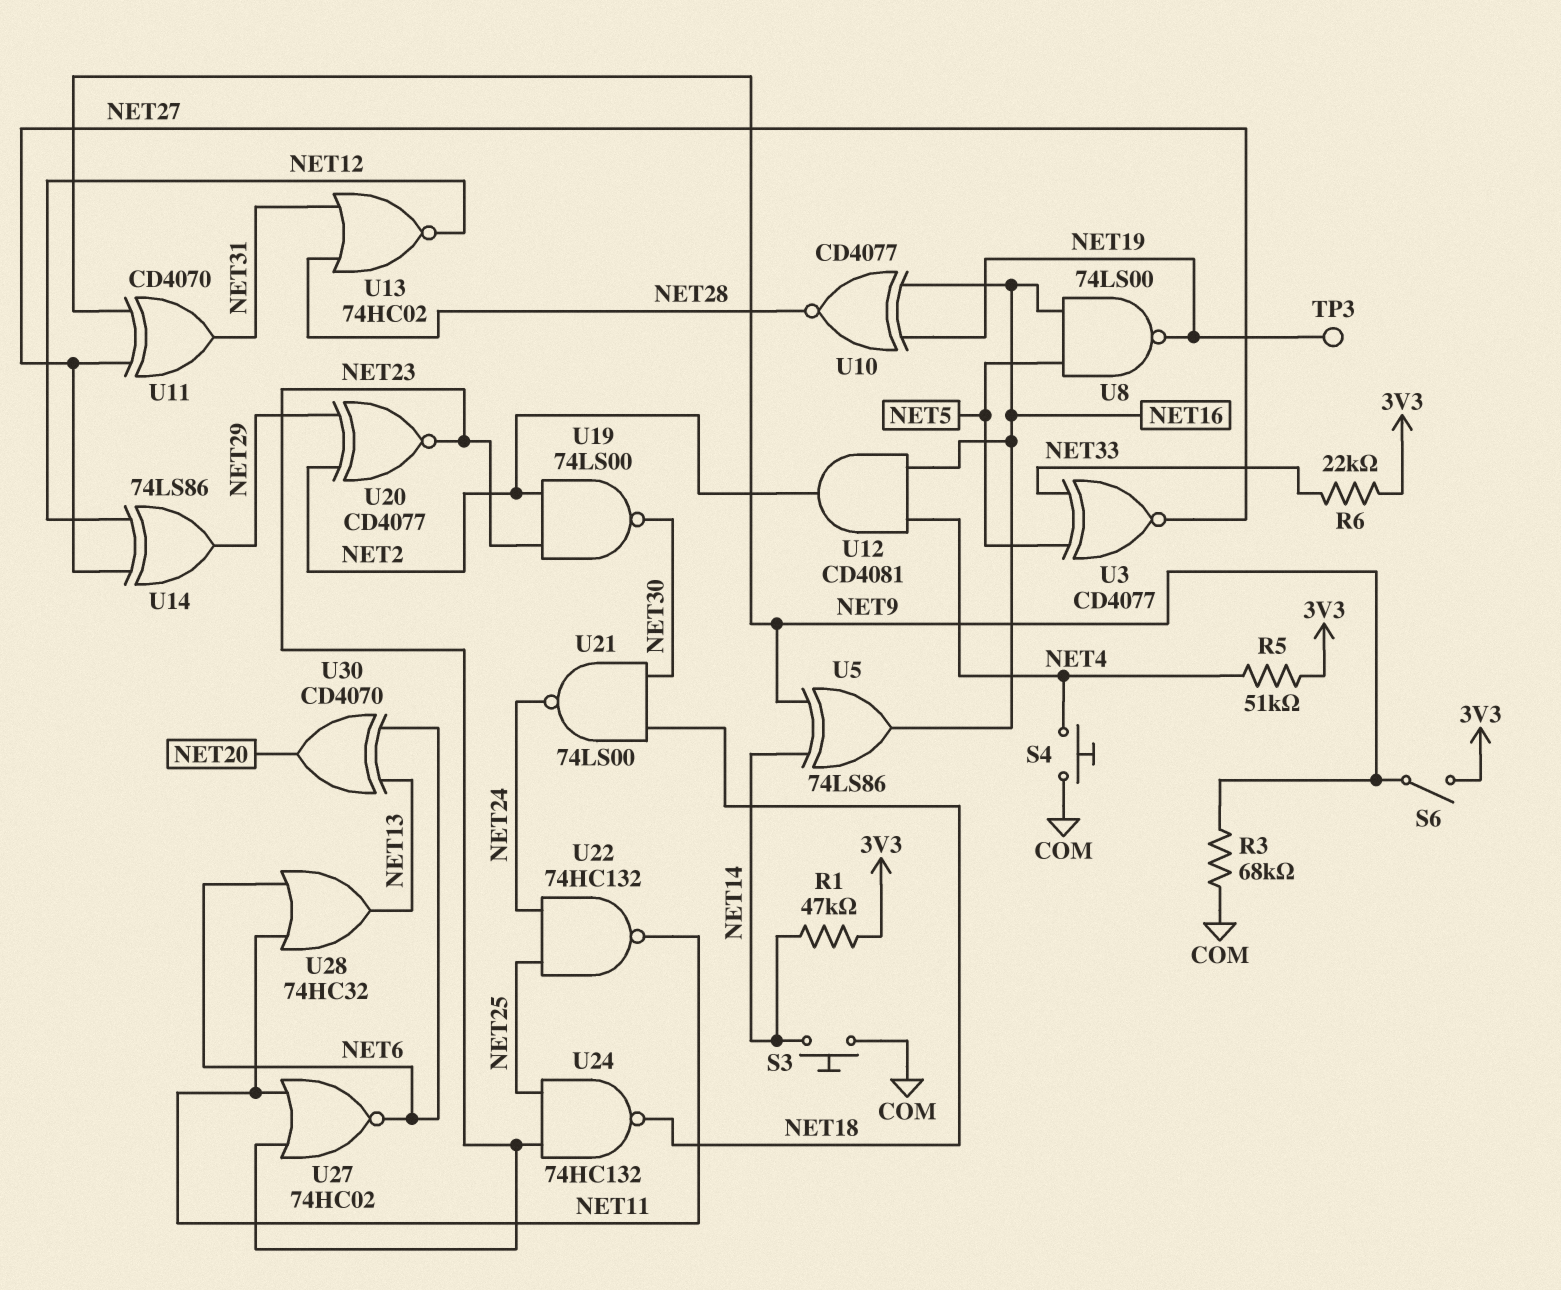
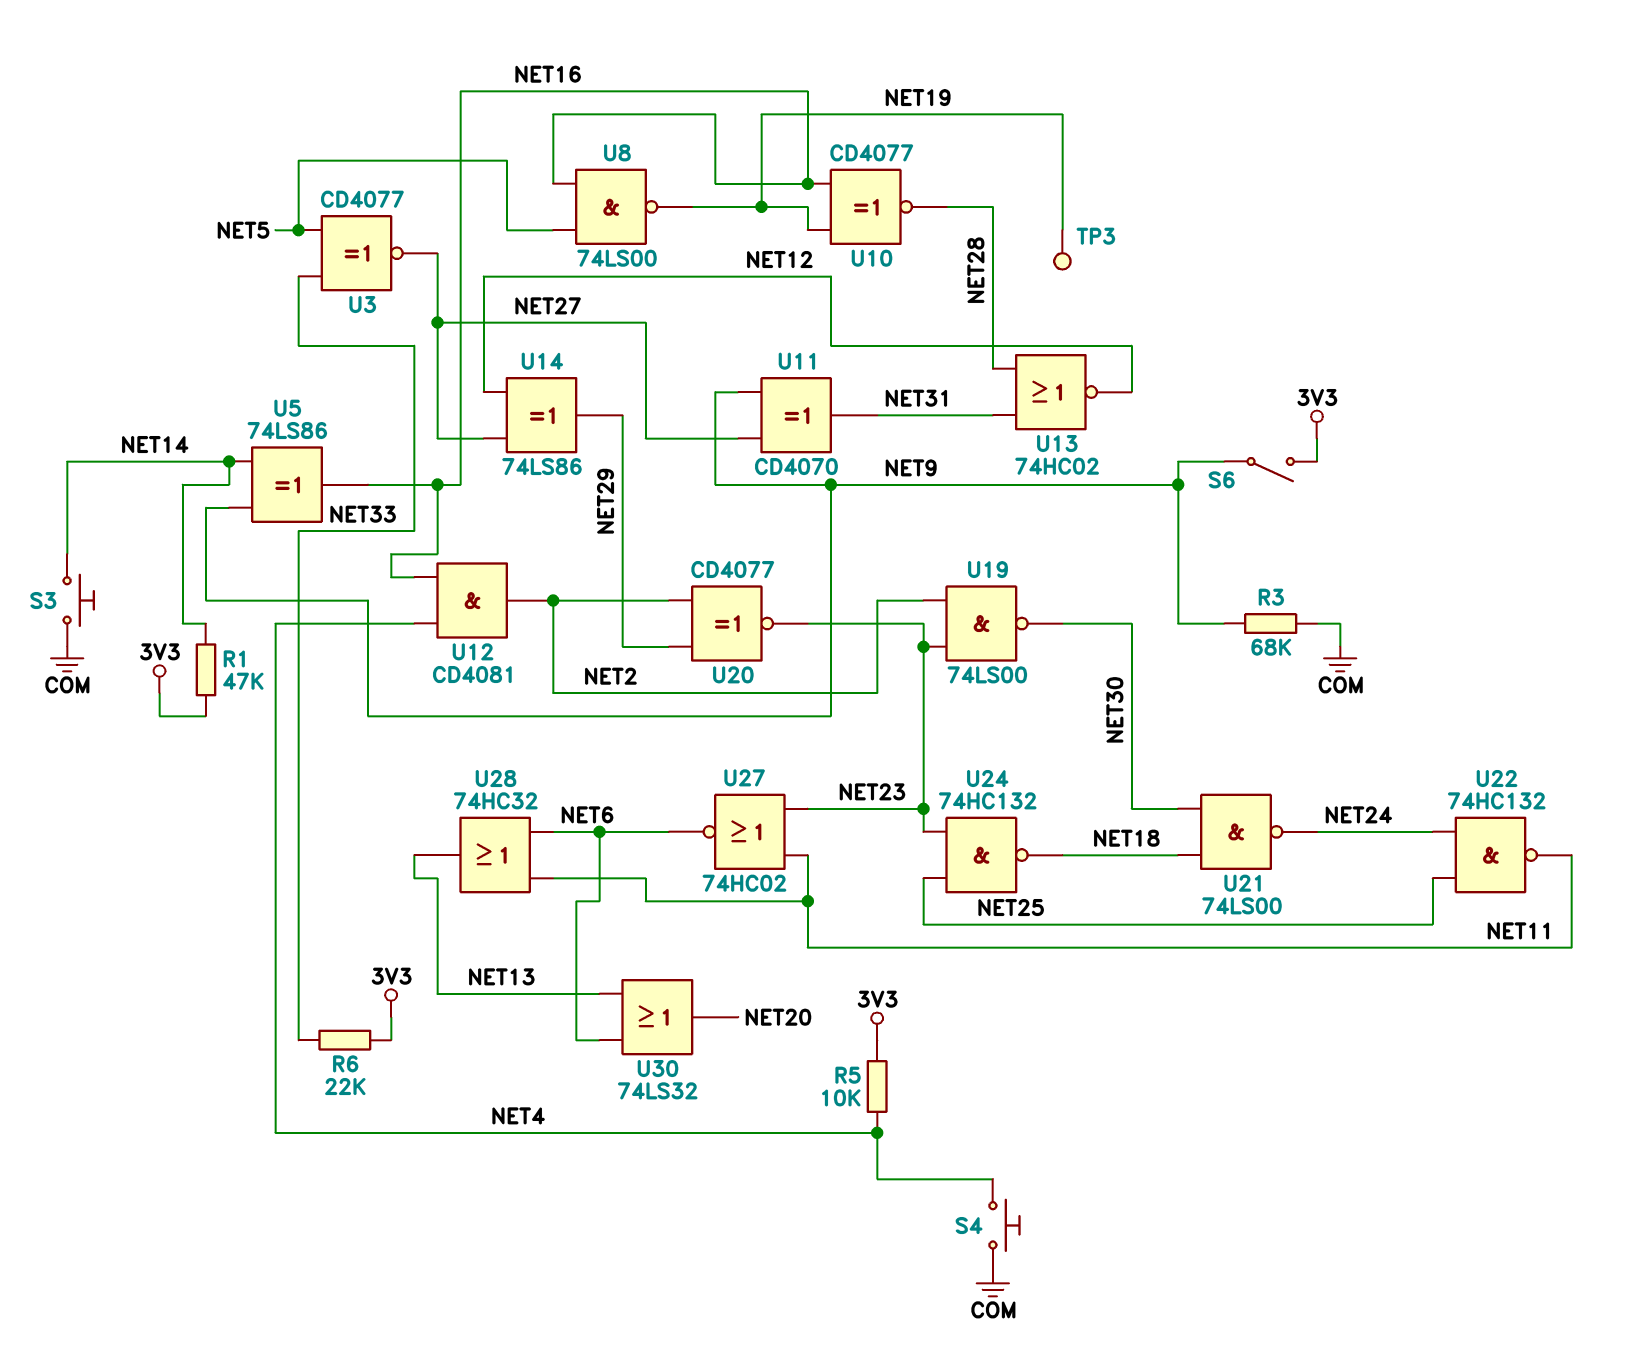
R5: 51k (3V3, NET4) -> 10k (3V3, NET4)
U30: XOR CD4070 (in NET6, in NET13, out NET20) -> OR 74LS32 (in NET6, in NET13, out NET20)

